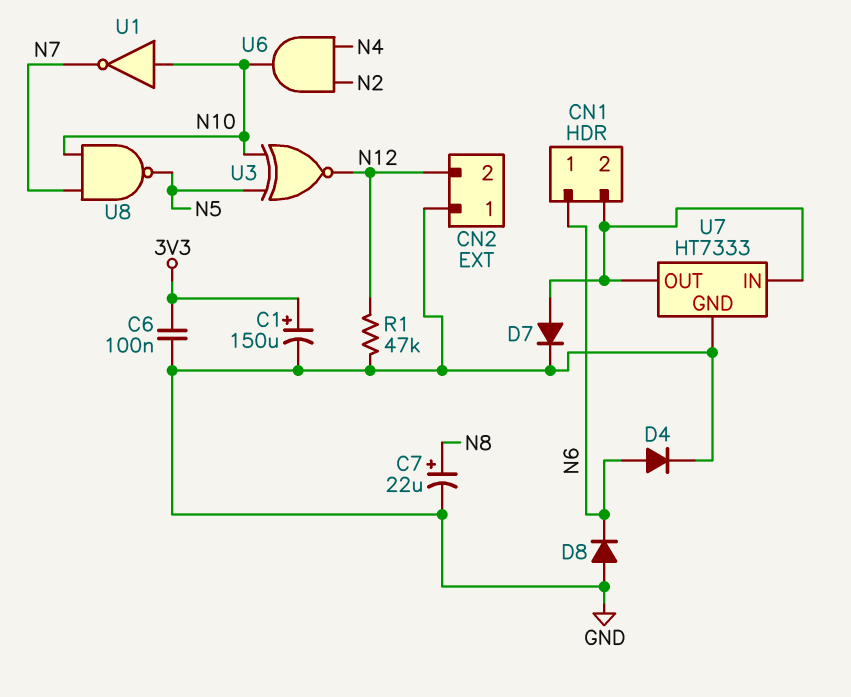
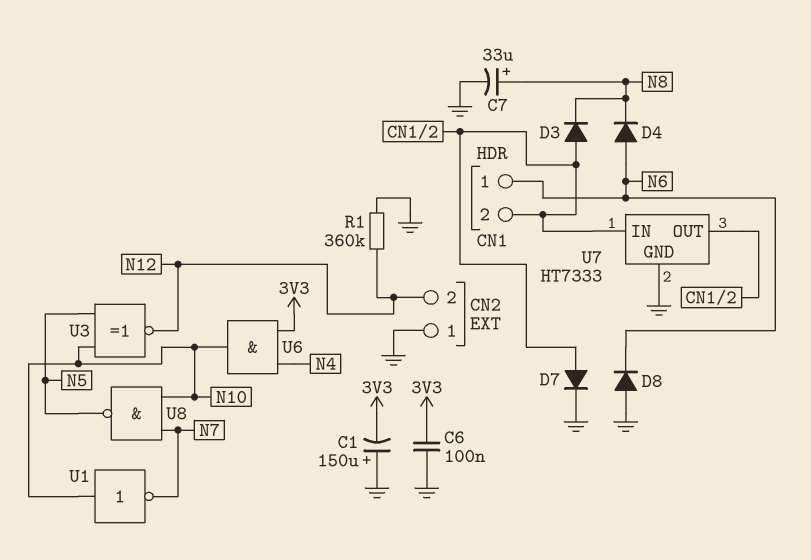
C1: 150uF (plus 3V3, minus GND) -> 150uF (plus GND, minus 3V3)
C7: 22uF (plus N8, minus GND) -> 33uF (plus N8, minus GND)
D3: none -> diode (A CN1/2, K N8)
D4: diode (A N6, K GND) -> diode (A N6, K N8)
R1: 47k (GND, N12) -> 360k (GND, N12)
U6: AND (in N2, in N4, out N10) -> AND (in 3V3, in N4, out N10)

